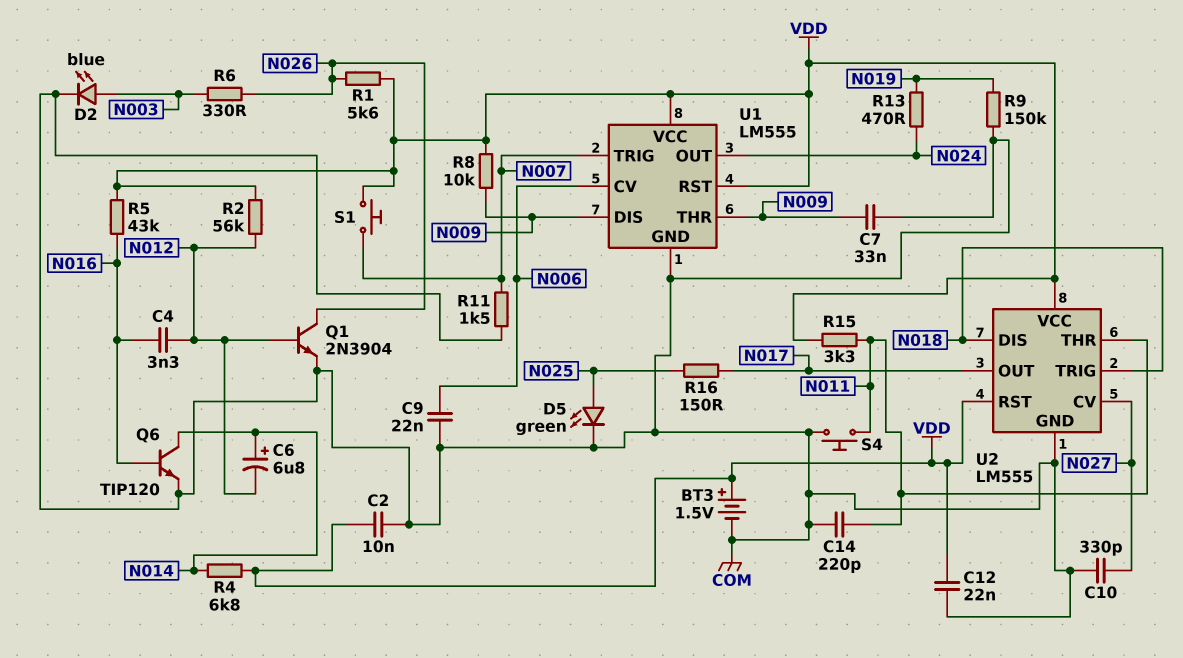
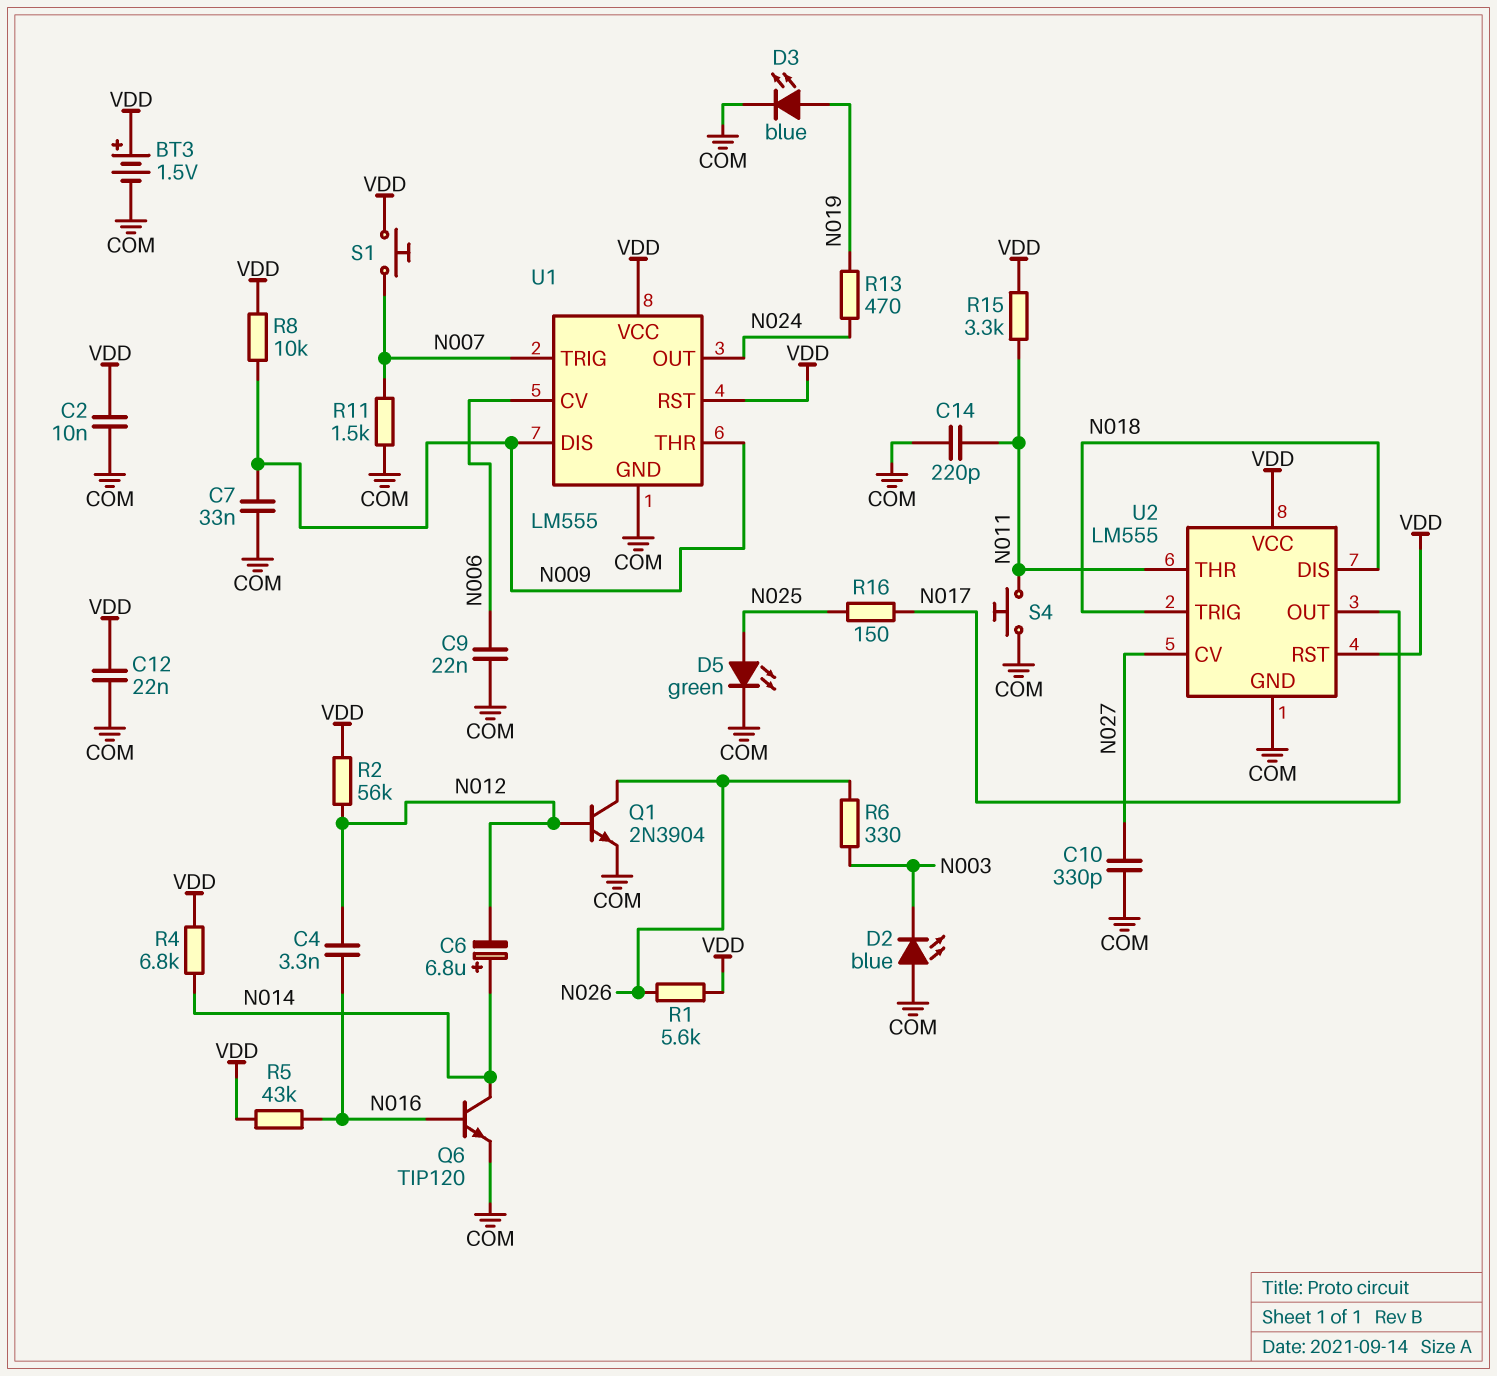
D2: LED blue (A N003, K COM) -> LED blue (A COM, K N003)
D3: none -> LED blue (A N019, K COM)
R9: 150k (COM, N019) -> none

